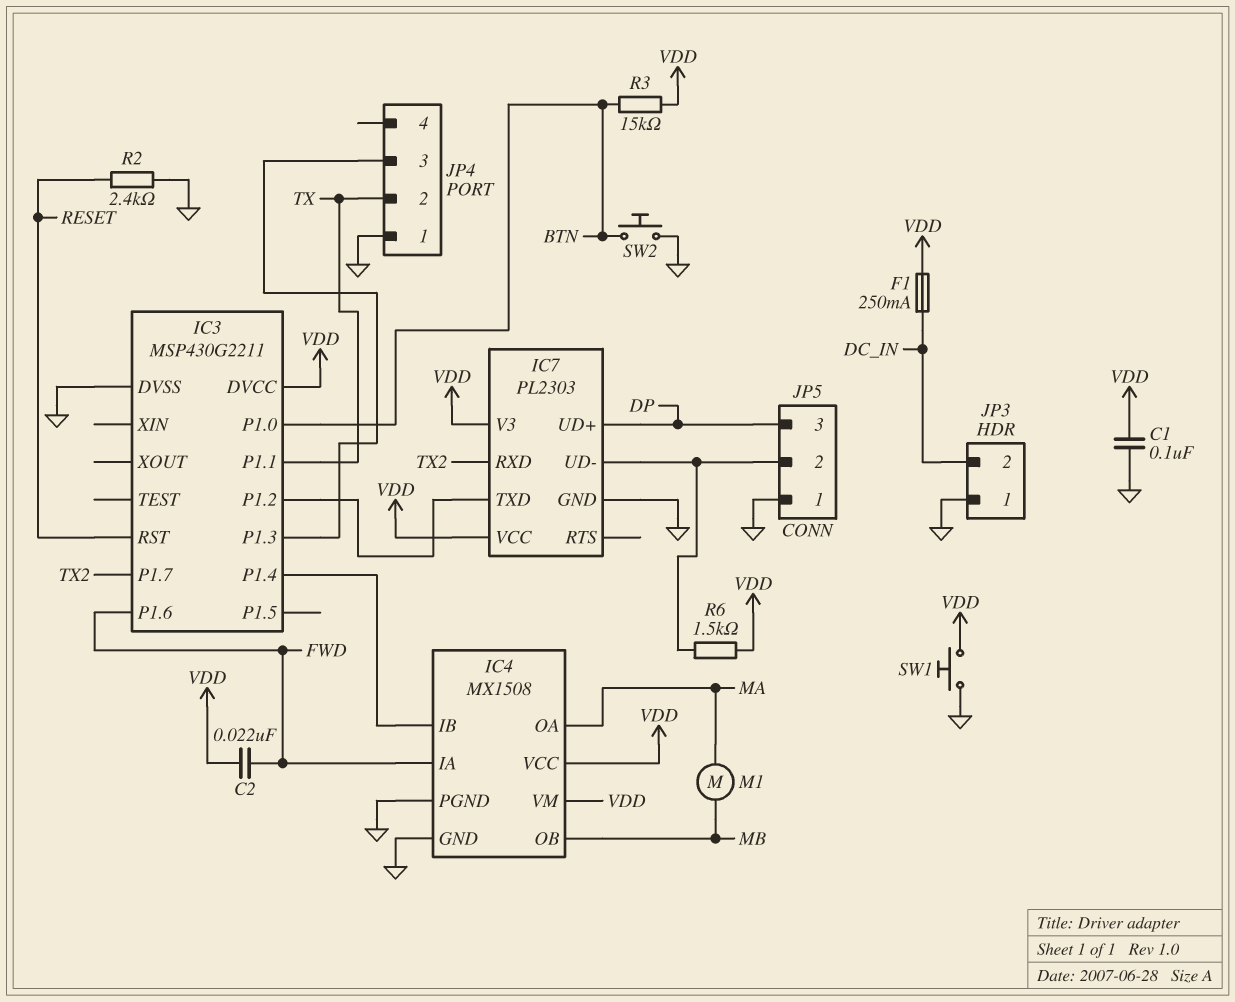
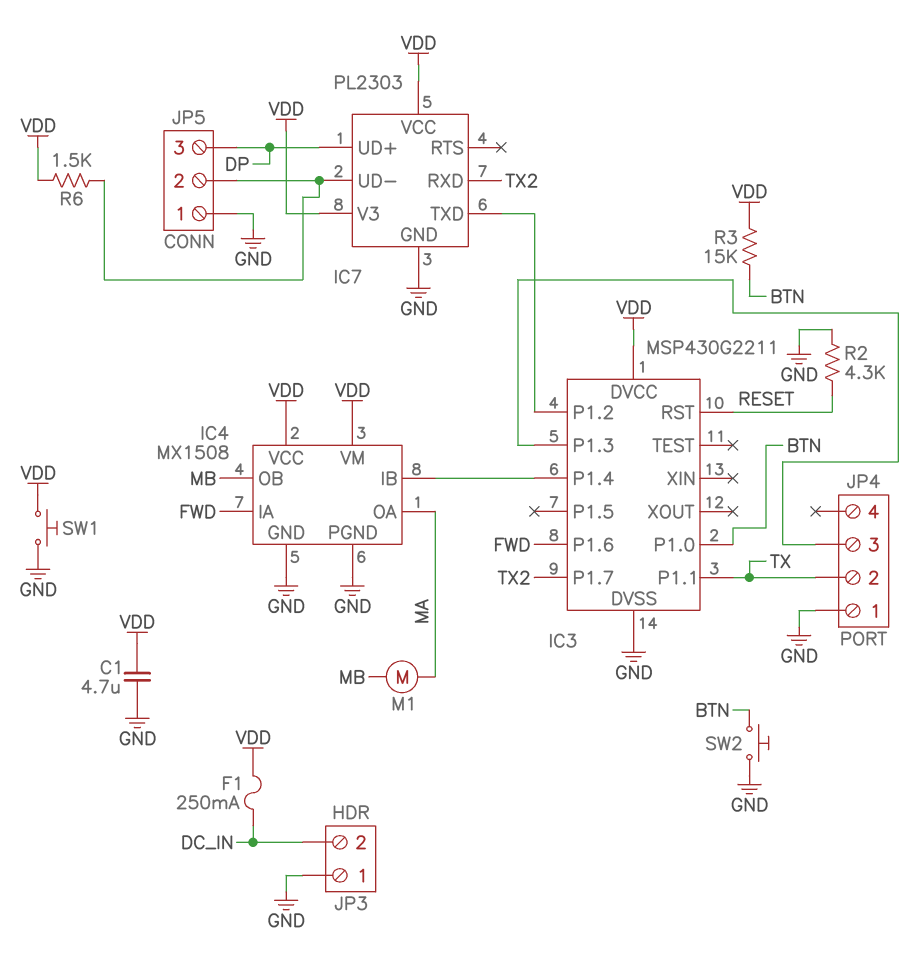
C1: 100nF (GND, VDD) -> 4.7uF (GND, VDD)
C2: 22nF (FWD, VDD) -> none
R2: 2.4k (GND, RESET) -> 4.3k (GND, RESET)

